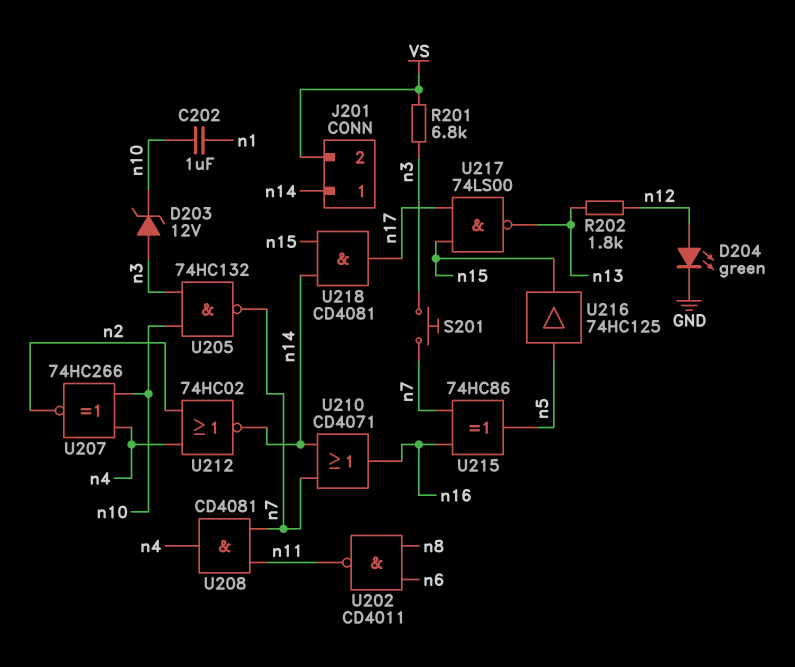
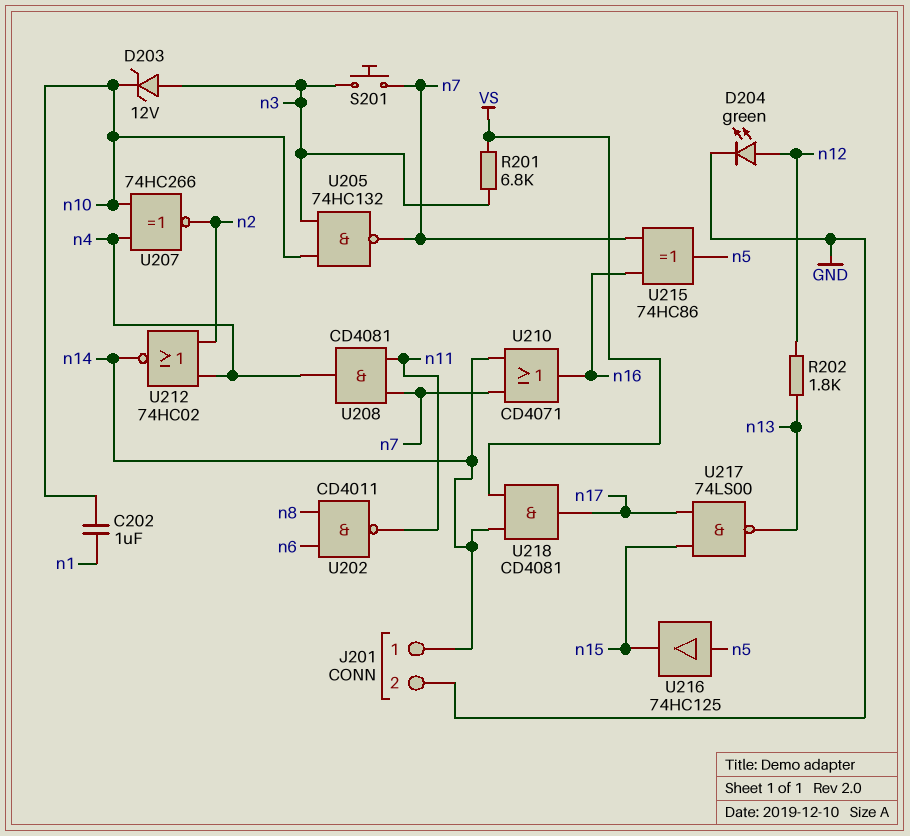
J201 pin 2: VS -> GND
U218: AND CD4081 (in n14, in n15, out n17) -> AND CD4081 (in VS, in n14, out n17)

